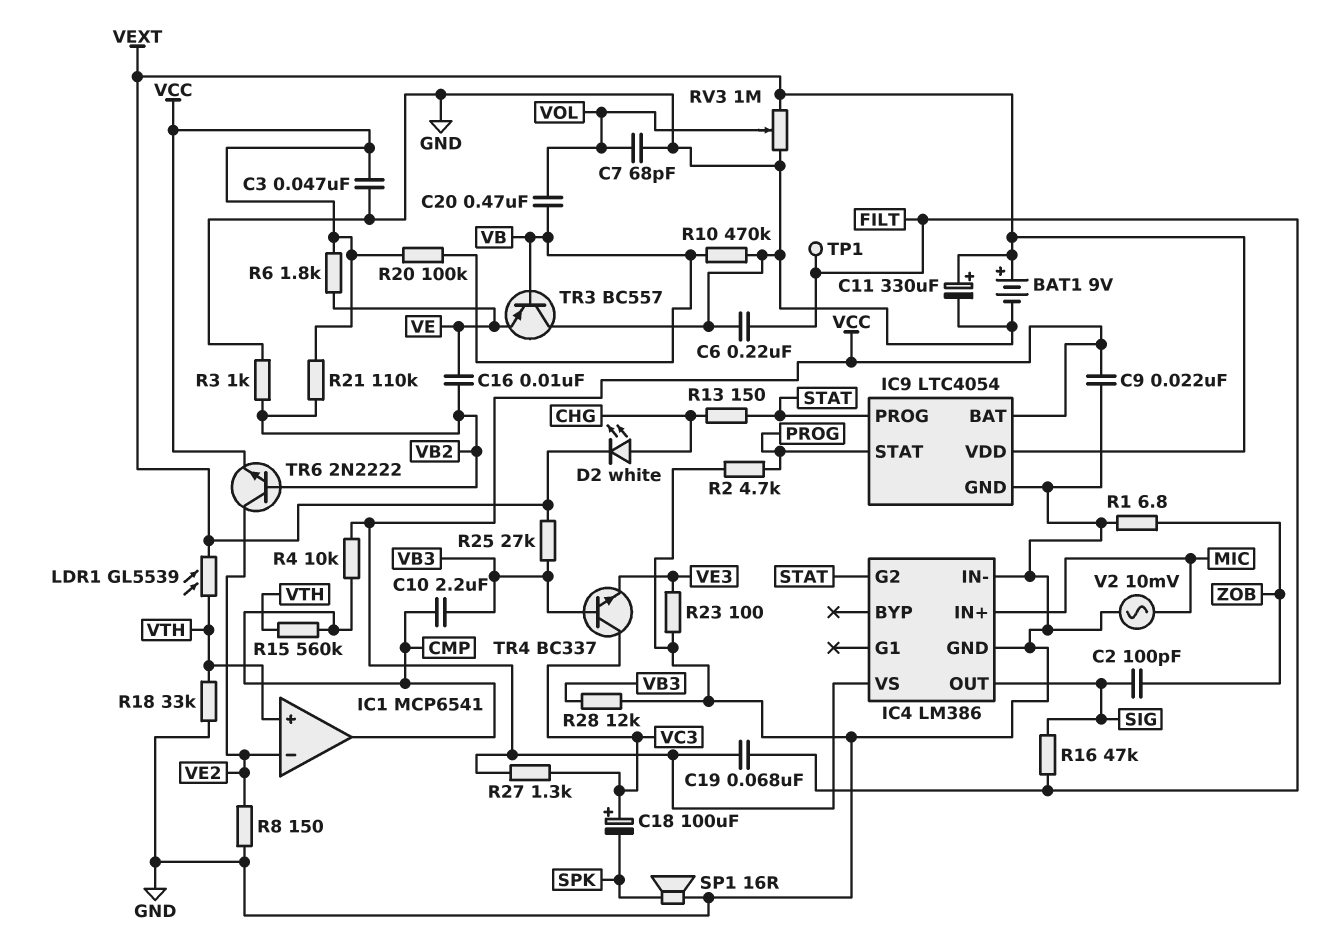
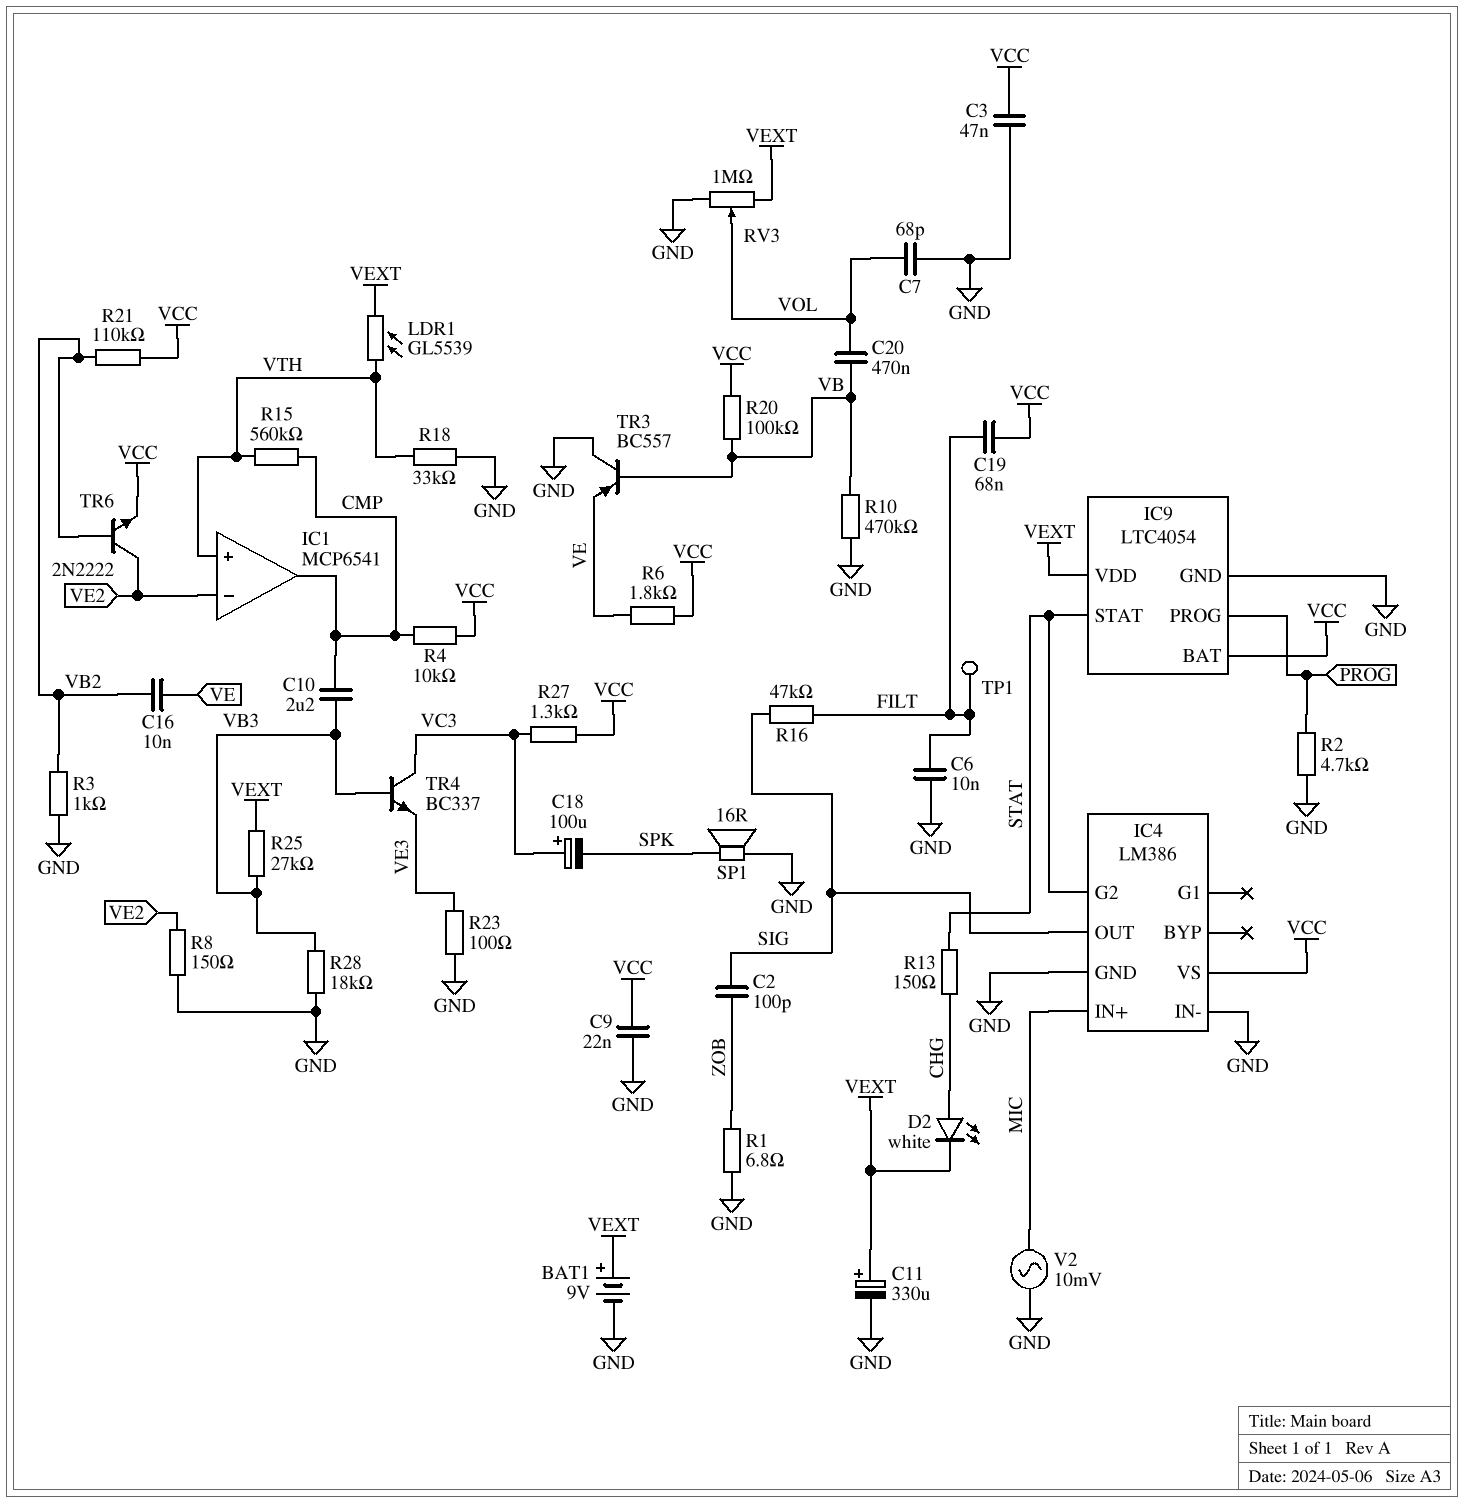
C6: 220nF (FILT, GND) -> 10nF (FILT, GND)
IC9 pin PROG: STAT -> PROG
IC9 pin STAT: PROG -> STAT
R28: 12k (GND, VB3) -> 18k (GND, VB3)

